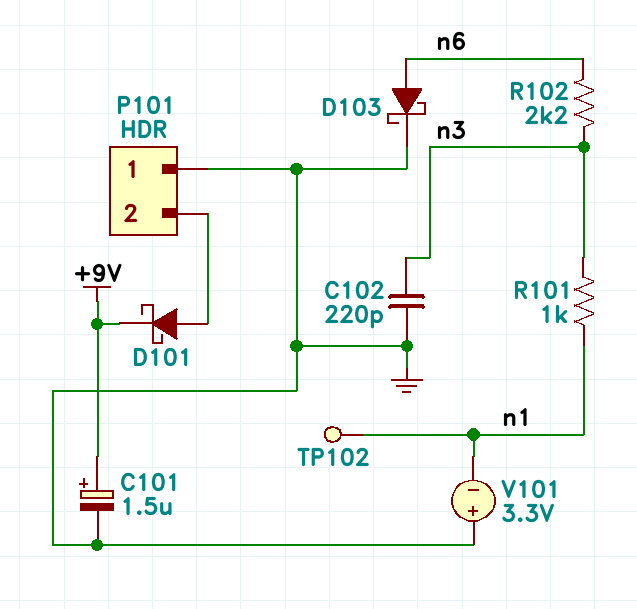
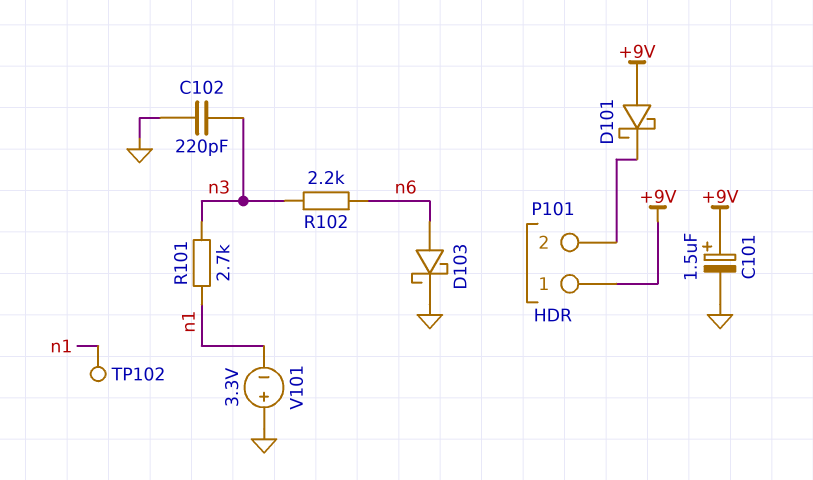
D101: schottky (A P101/2, K +9V) -> schottky (A +9V, K P101/2)
P101 pin 1: GND -> +9V
R101: 1k (n1, n3) -> 2.7k (n1, n3)

